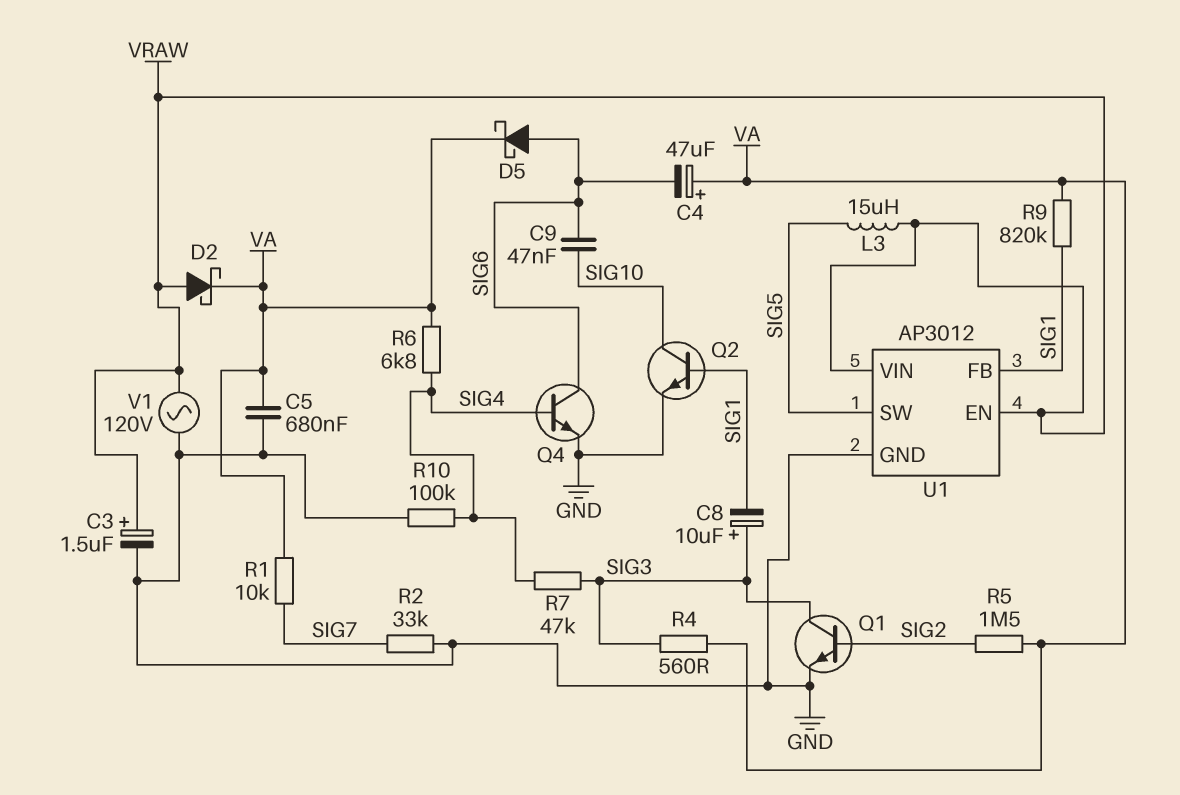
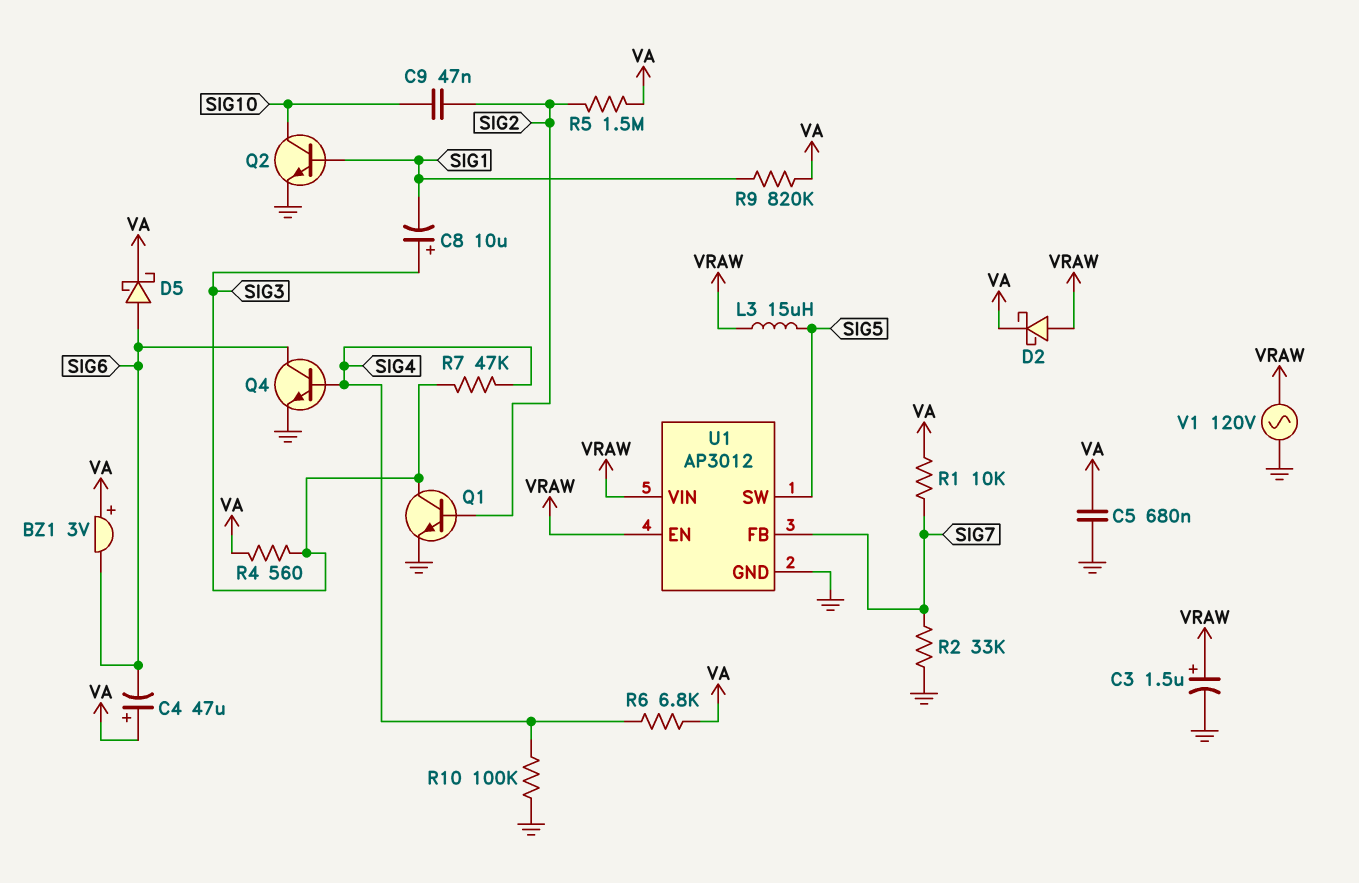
BZ1: none -> buzzer 3V (plus VA, minus SIG6)
C9: 47nF (SIG6, SIG10) -> 47nF (SIG2, SIG10)
U1 pin FB: SIG1 -> SIG7

